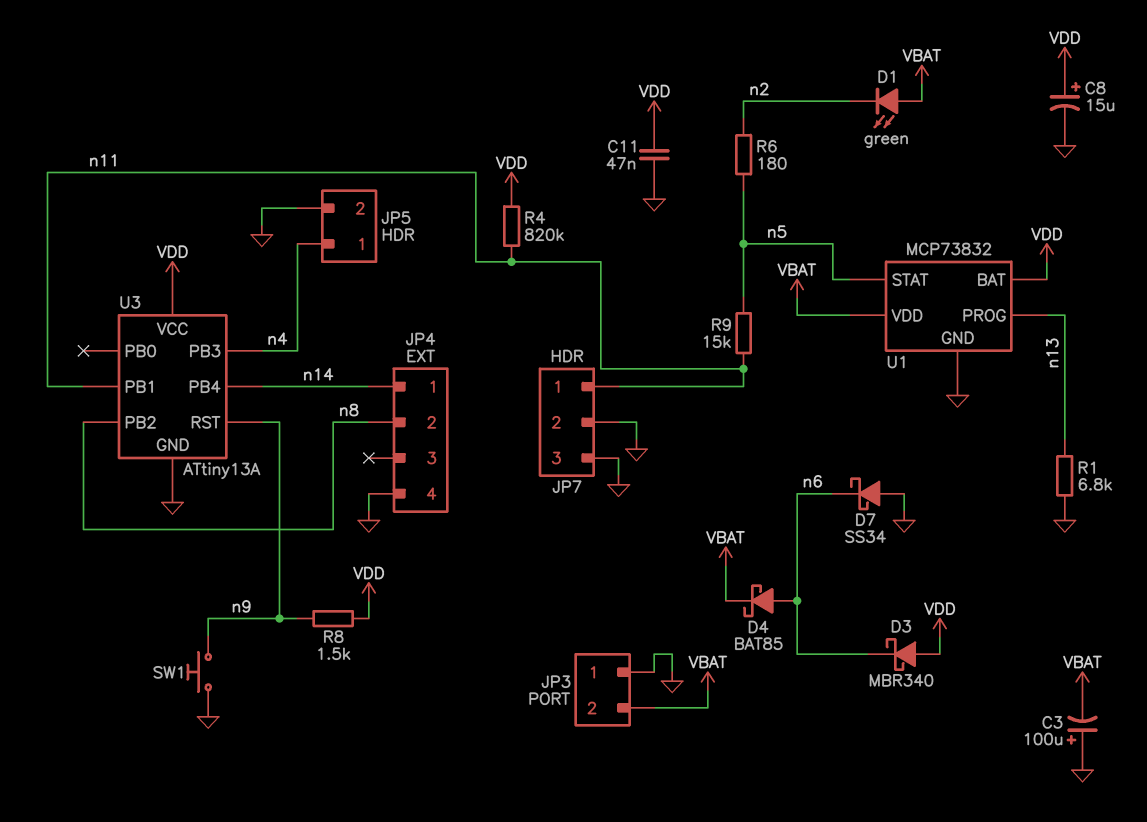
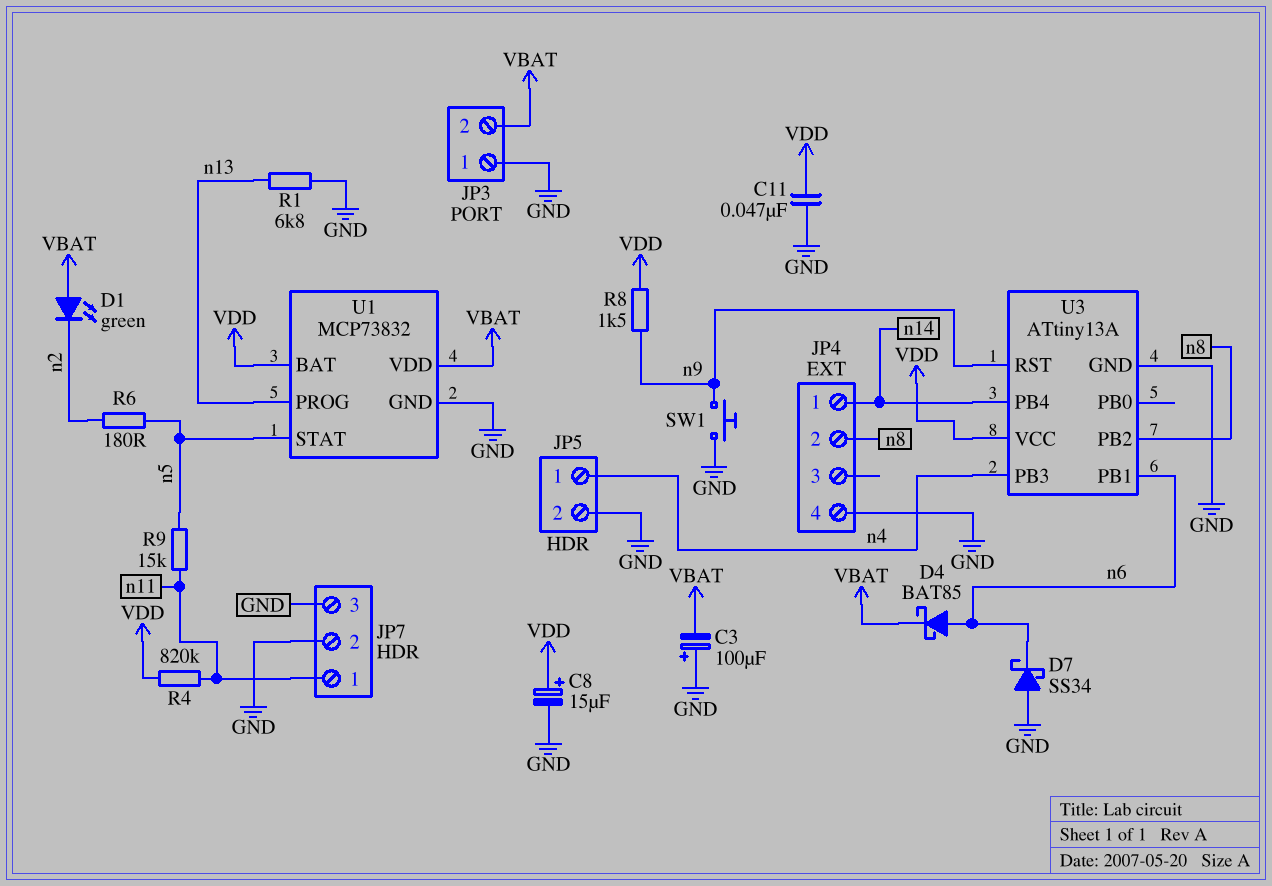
D3: schottky MBR340 (A VDD, K n6) -> none
U3 pin PB1: n11 -> n6

